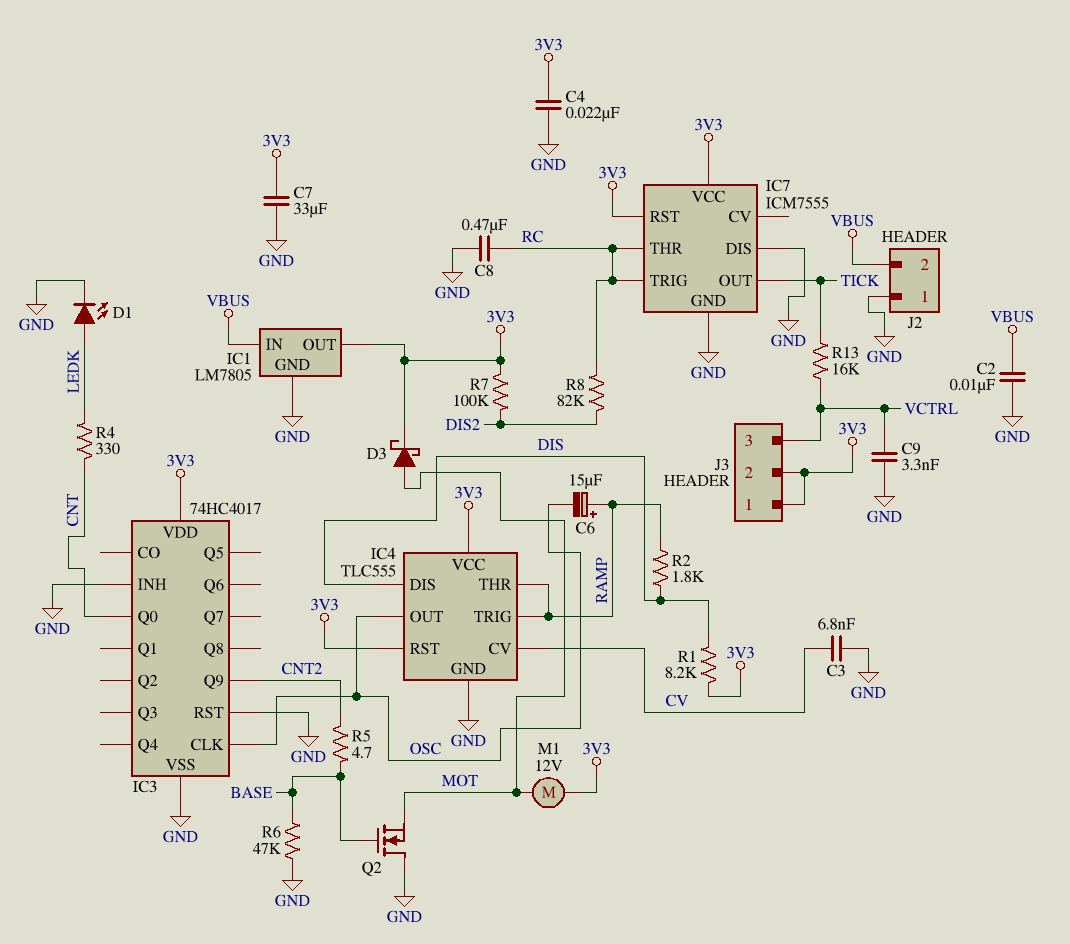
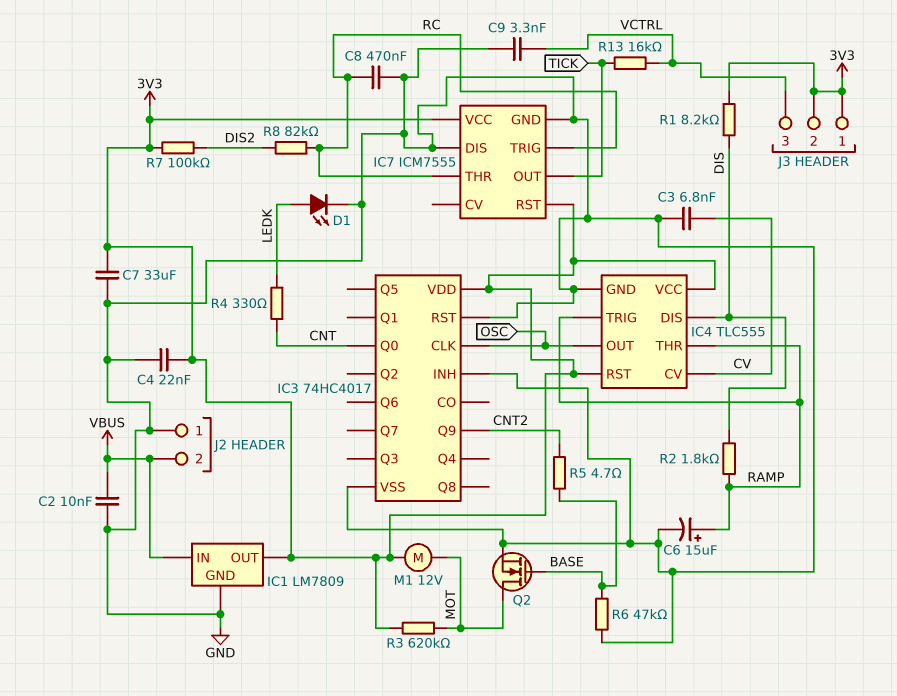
C6: 15uF (plus RAMP, minus OSC) -> 15uF (plus RAMP, minus GND)
D3: schottky (A MOT, K 3V3) -> none
IC1: LM7805 -> LM7809
Q2: NMOS (G BASE, D GND, S MOT) -> NMOS (G BASE, D MOT, S GND)
R3: none -> 620k (3V3, MOT)

